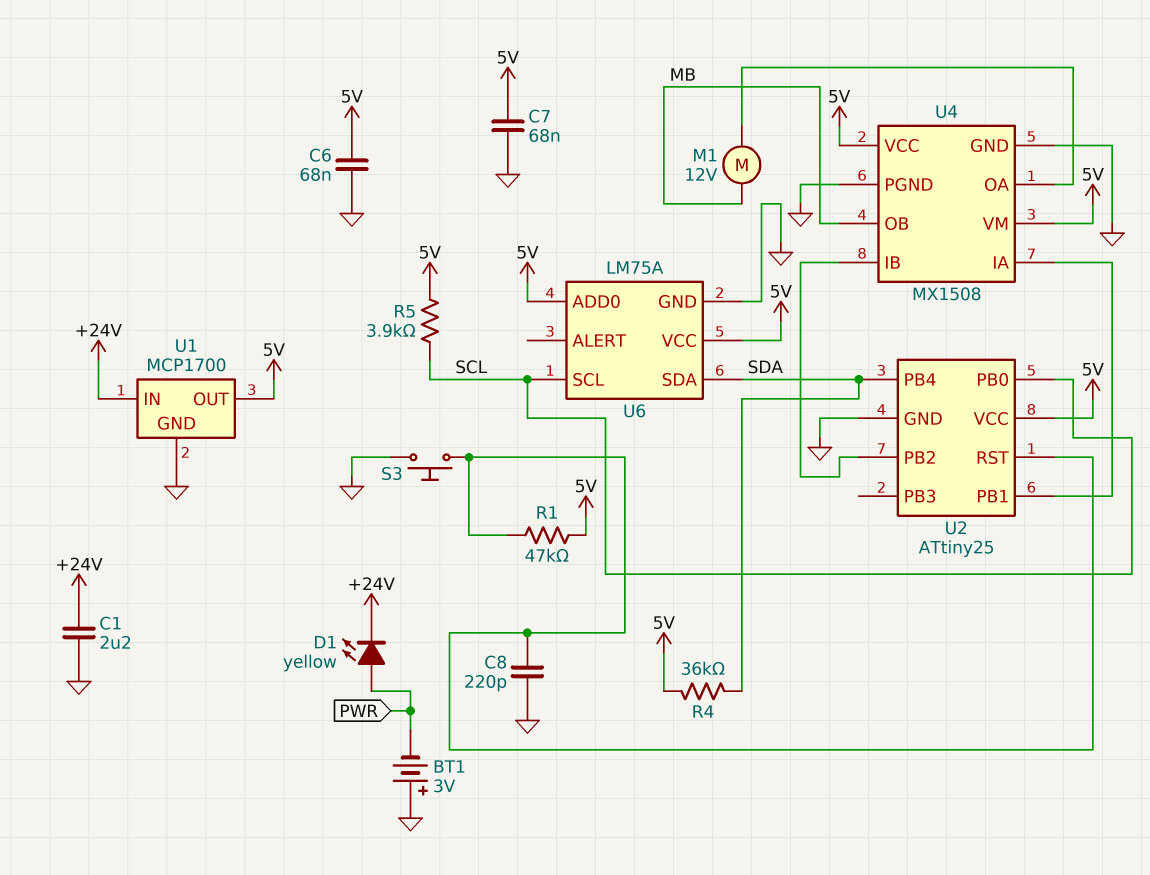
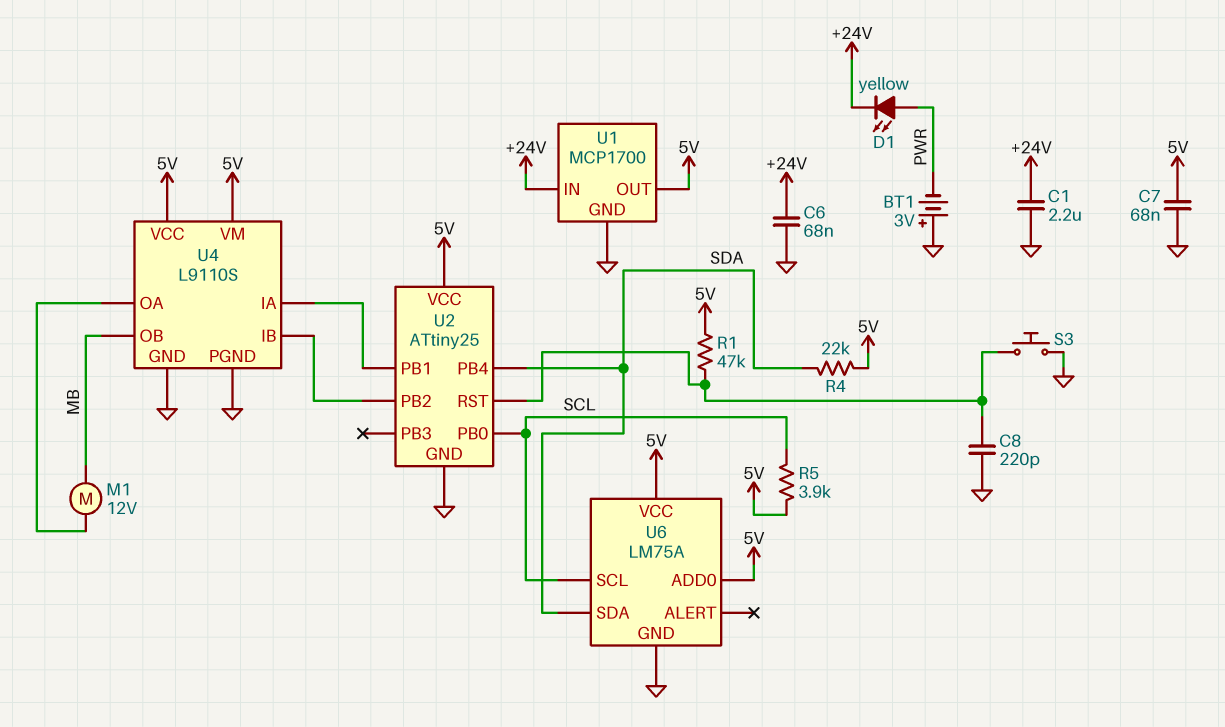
C6: 68nF (5V, GND) -> 68nF (+24V, GND)
R4: 36k (5V, SDA) -> 22k (5V, SDA)
U4: MX1508 -> L9110S

